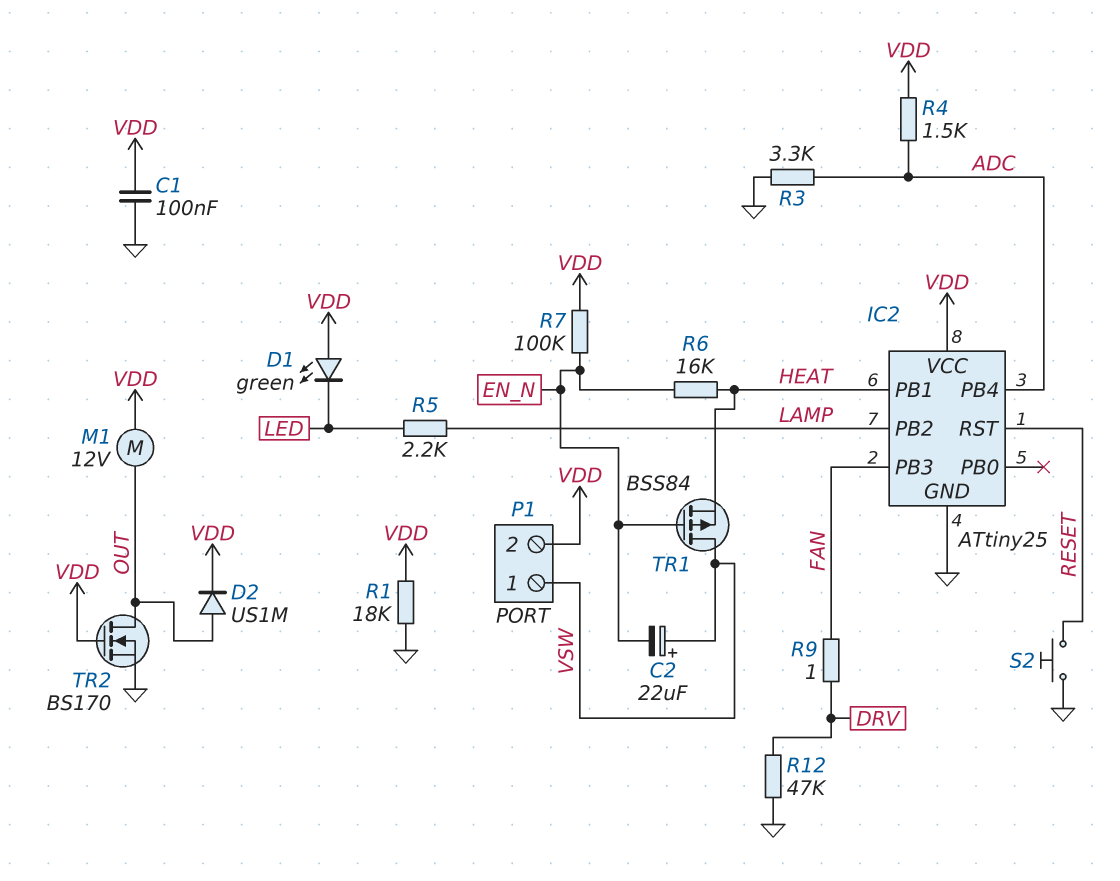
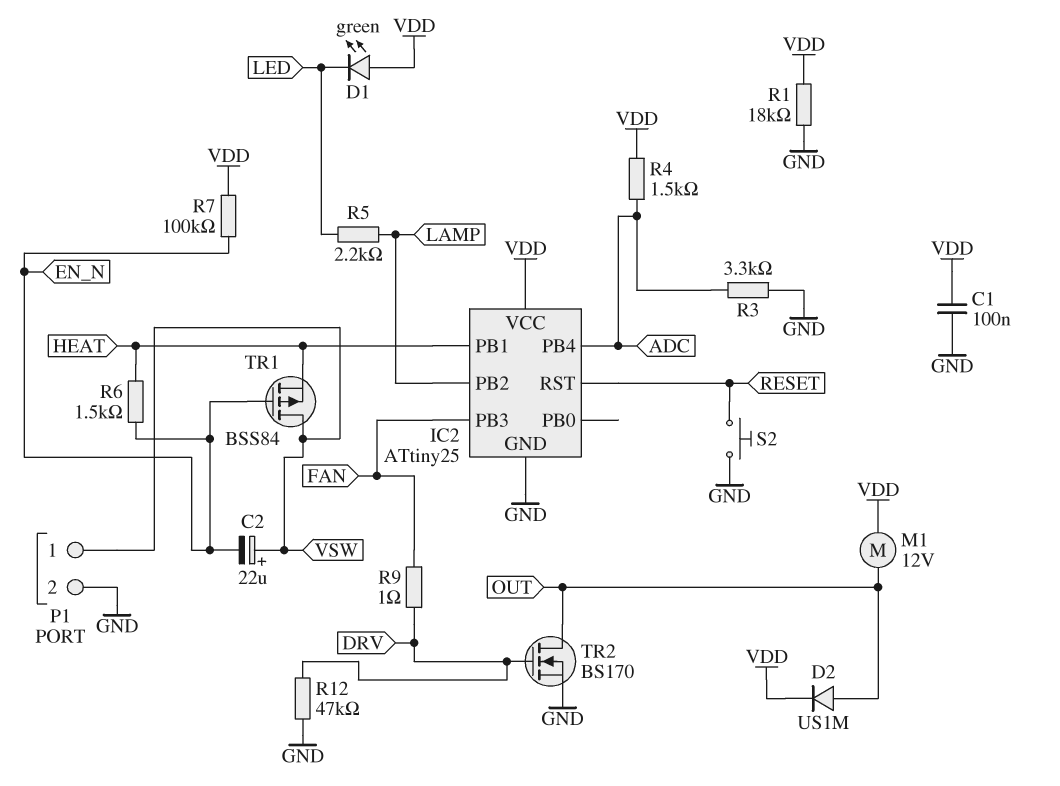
P1 pin 2: VDD -> GND
R6: 16k (EN_N, HEAT) -> 1.5k (EN_N, HEAT)
TR2: NMOS BS170 (G VDD, D OUT, S GND) -> NMOS BS170 (G DRV, D OUT, S GND)

